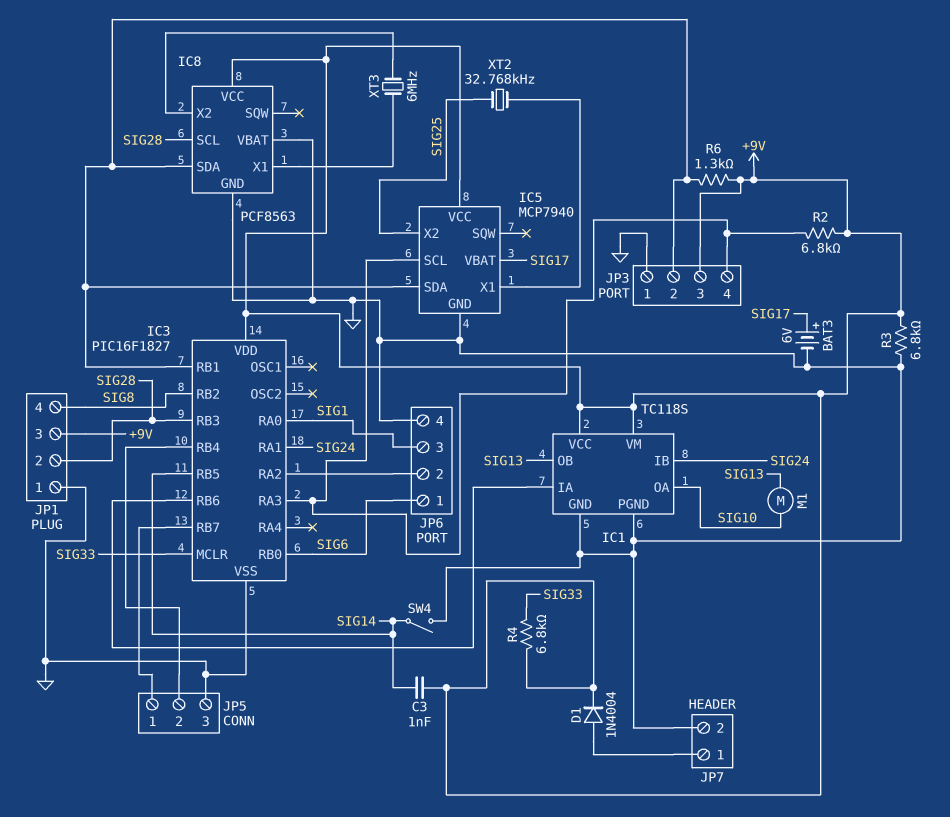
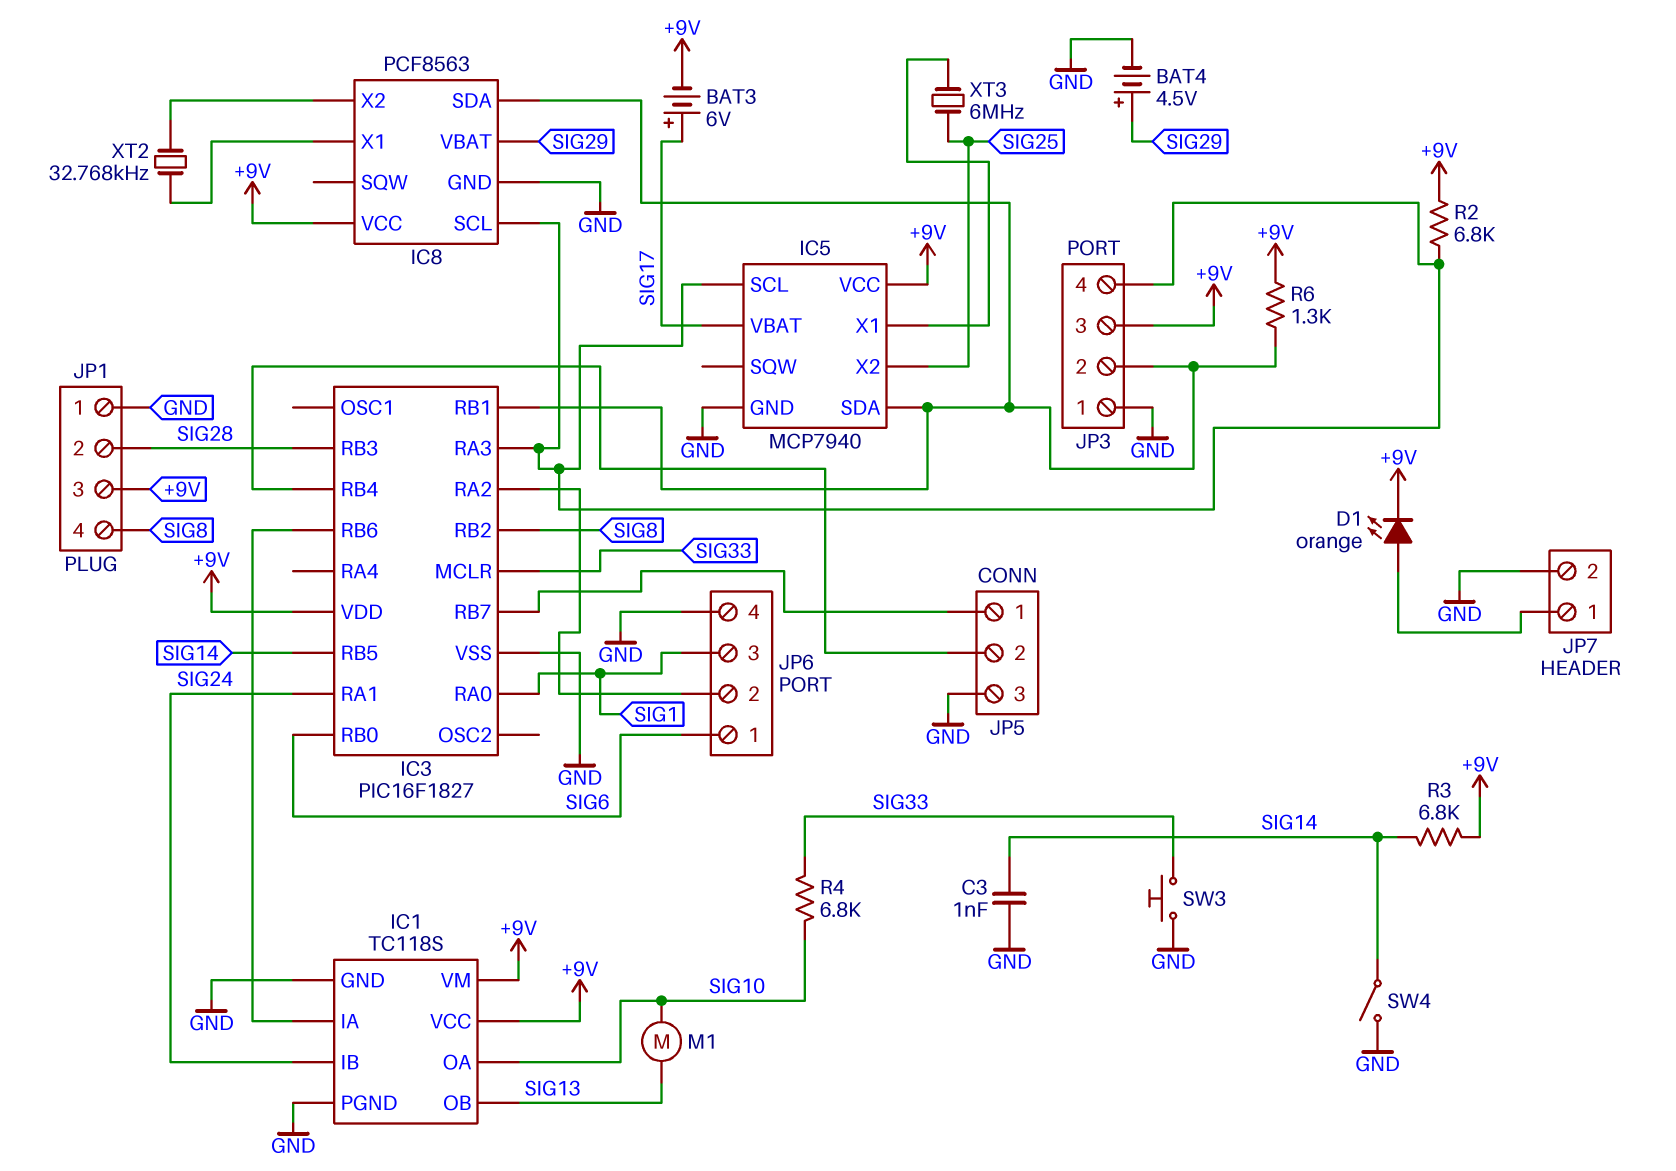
BAT3: 6V (plus SIG17, minus GND) -> 6V (plus SIG17, minus +9V)
BAT4: none -> 4.5V (plus SIG29, minus GND)
C3: 1nF (+9V, SIG14) -> 1nF (GND, SIG14)
D1: diode 1N4004 (A JP7/1, K +9V) -> LED orange (A JP7/1, K +9V)
IC8 pin SCL: SIG28 -> IC3/RA3
IC8 pin VBAT: GND -> SIG29
R3: 6.8k (+9V, GND) -> 6.8k (+9V, SIG14)
R4: 6.8k (+9V, SIG33) -> 6.8k (SIG10, SIG33)
SW3: none -> button (GND, SIG33)
XT2: 32.768kHz (IC5/X1, SIG25) -> 32.768kHz (IC8/X1, IC8/X2)
XT3: 6MHz (IC8/X1, IC8/X2) -> 6MHz (IC5/X1, SIG25)

